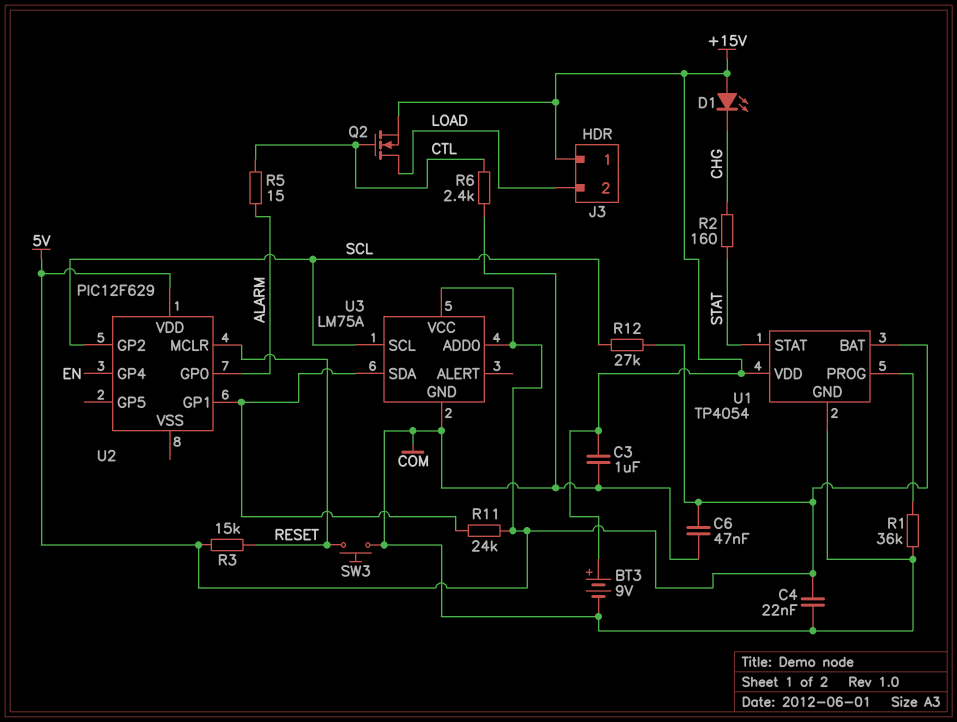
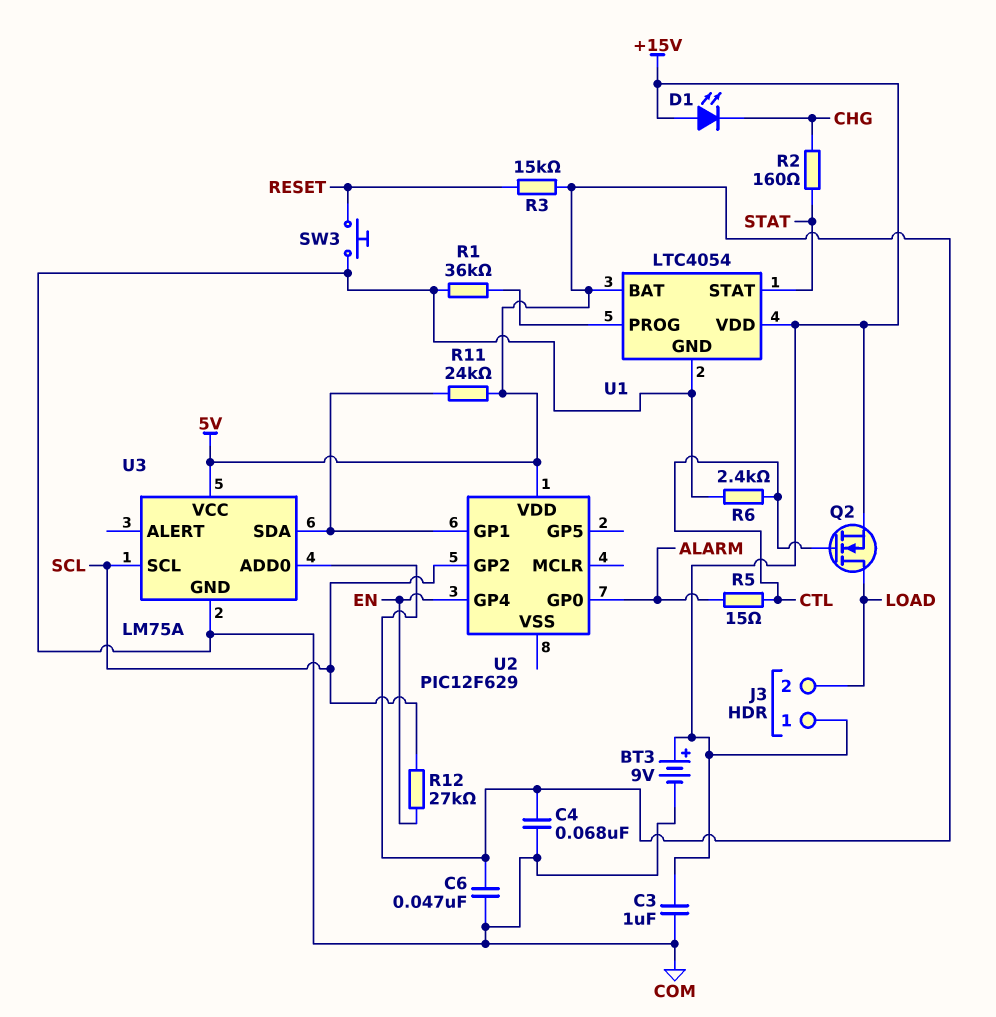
C4: 22nF (5V, COM) -> 68nF (5V, COM)
R12: 27k (5V, SCL) -> 27k (EN, SCL)
U1: TP4054 -> LTC4054
U2 pin MCLR: RESET -> none

